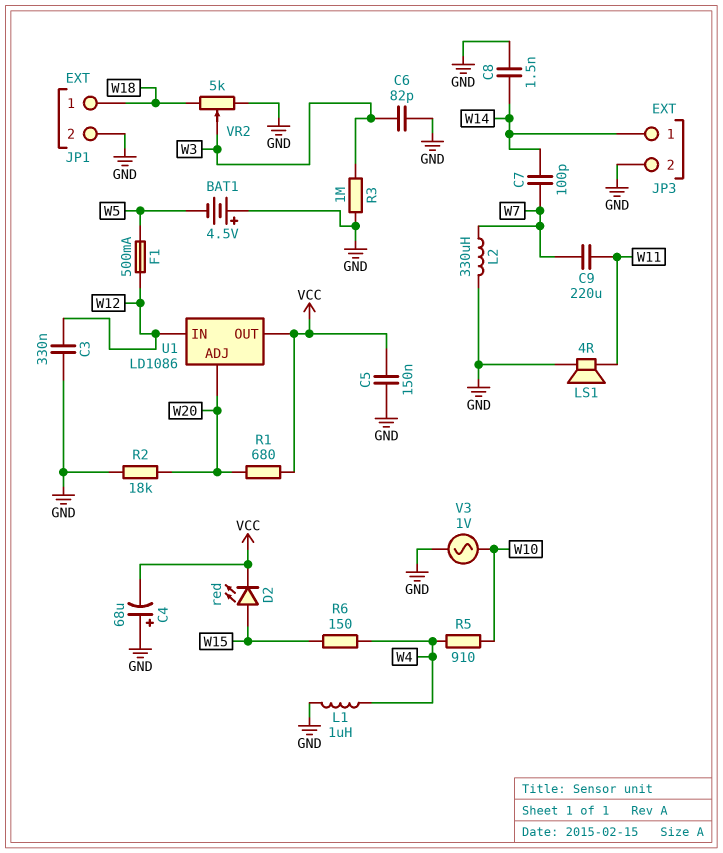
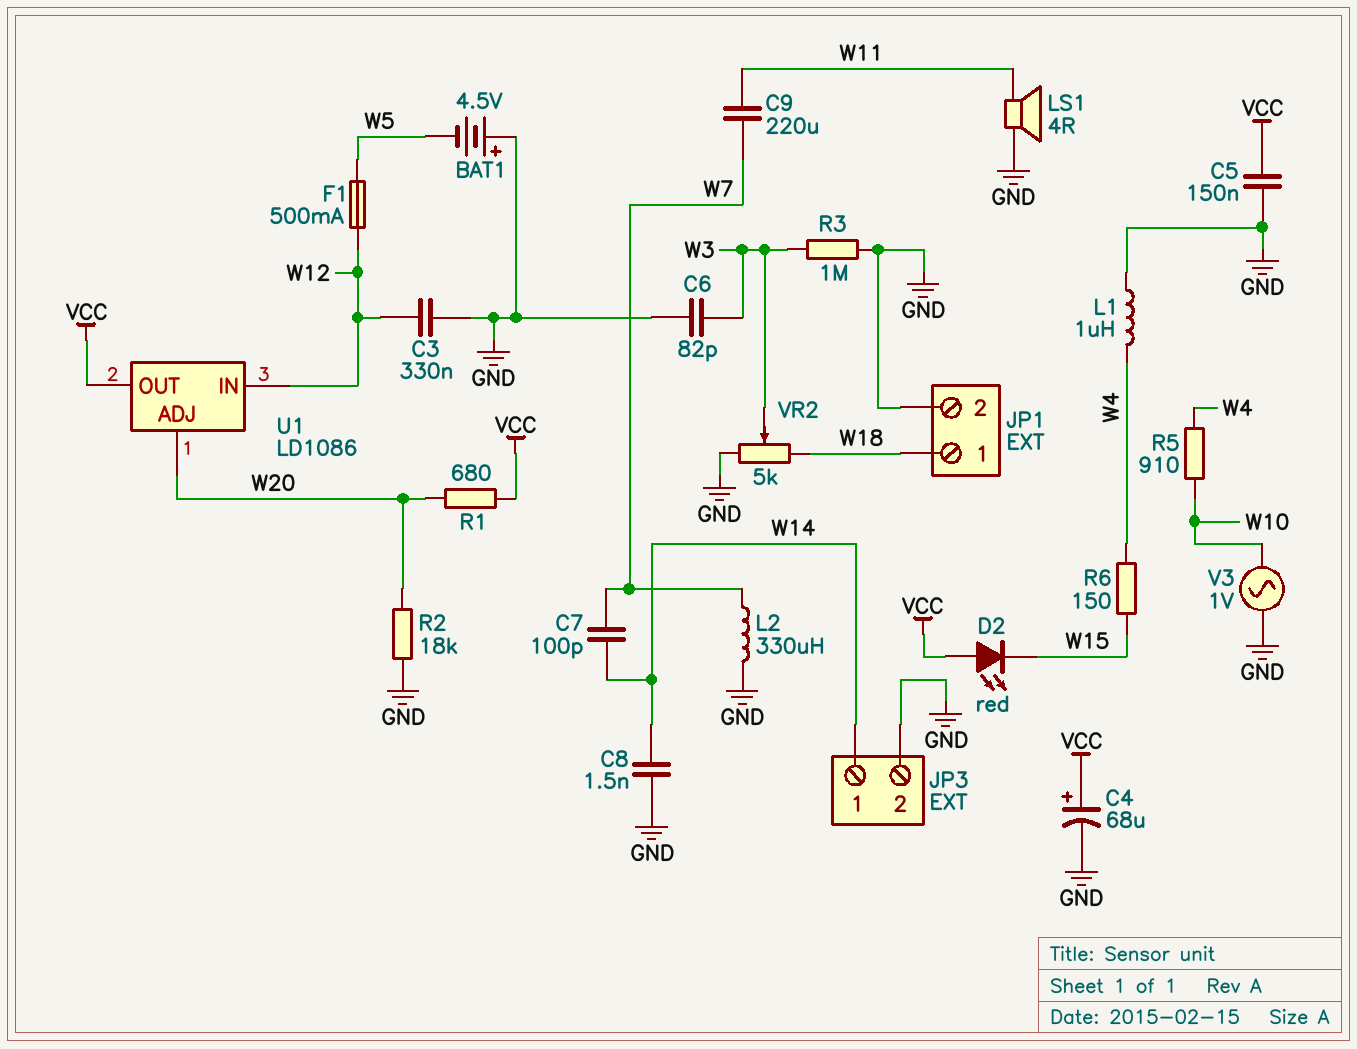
C4: 68uF (plus GND, minus VCC) -> 68uF (plus VCC, minus GND)
D2: LED red (A W15, K VCC) -> LED red (A VCC, K W15)

